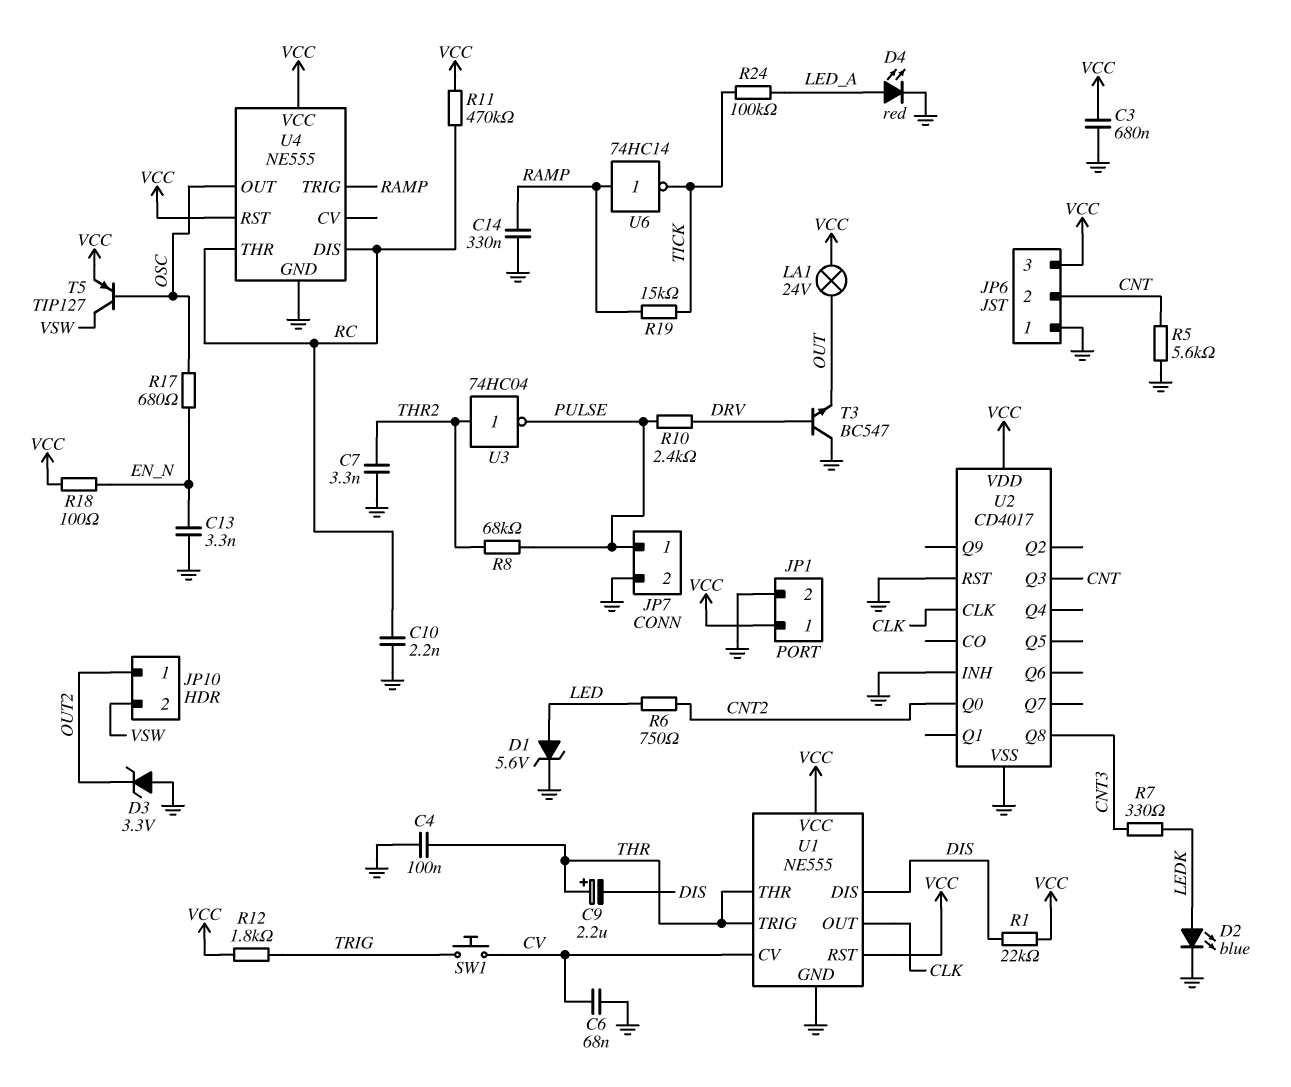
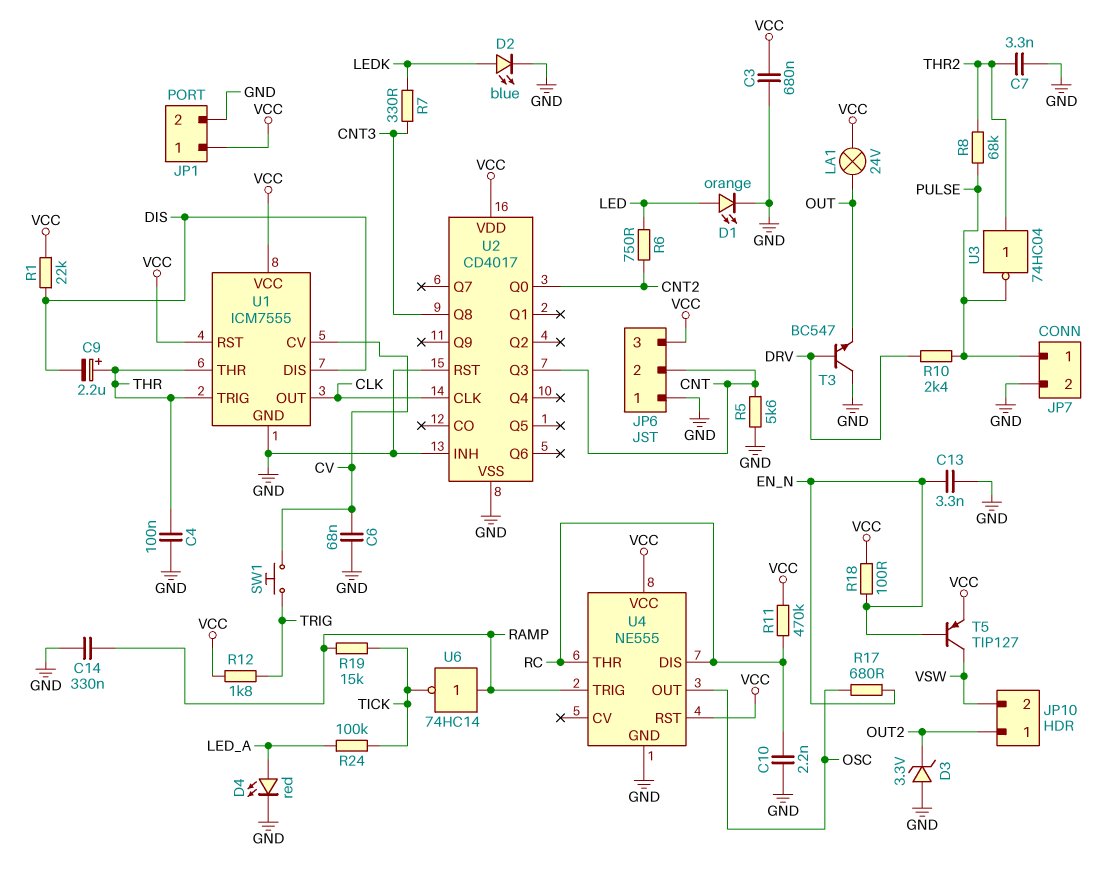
D1: zener 5.6V (A LED, K GND) -> LED orange (A LED, K GND)
T5: PNP TIP127 (B OSC, C VSW, E VCC) -> PNP TIP127 (B EN_N, C VSW, E VCC)
U1: NE555 -> ICM7555

